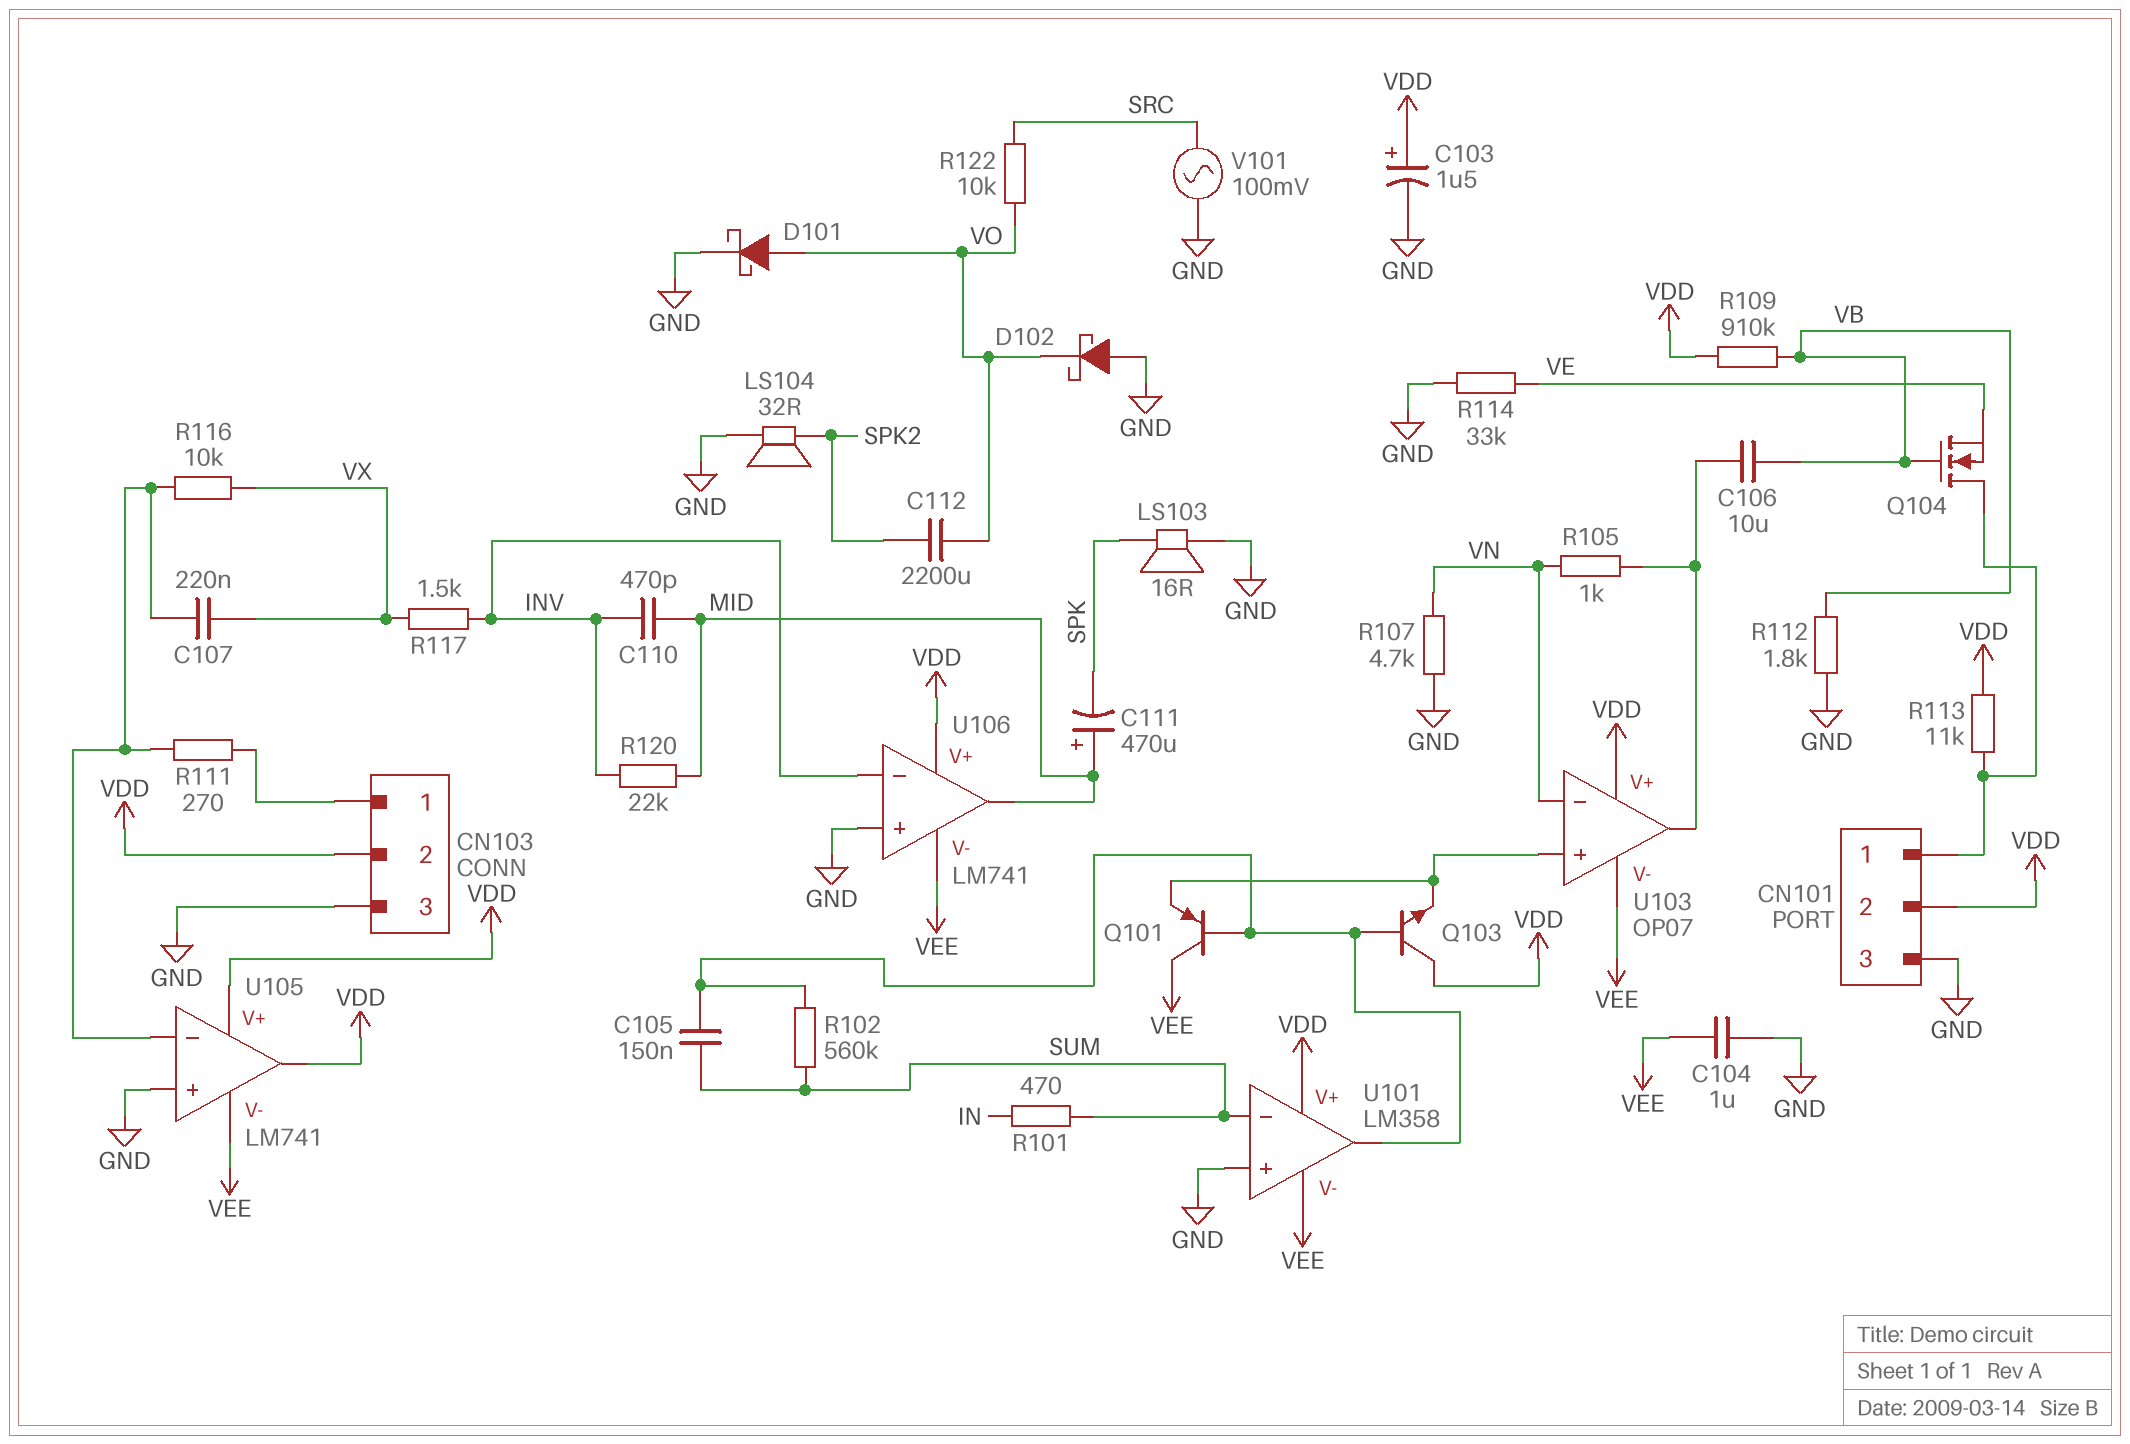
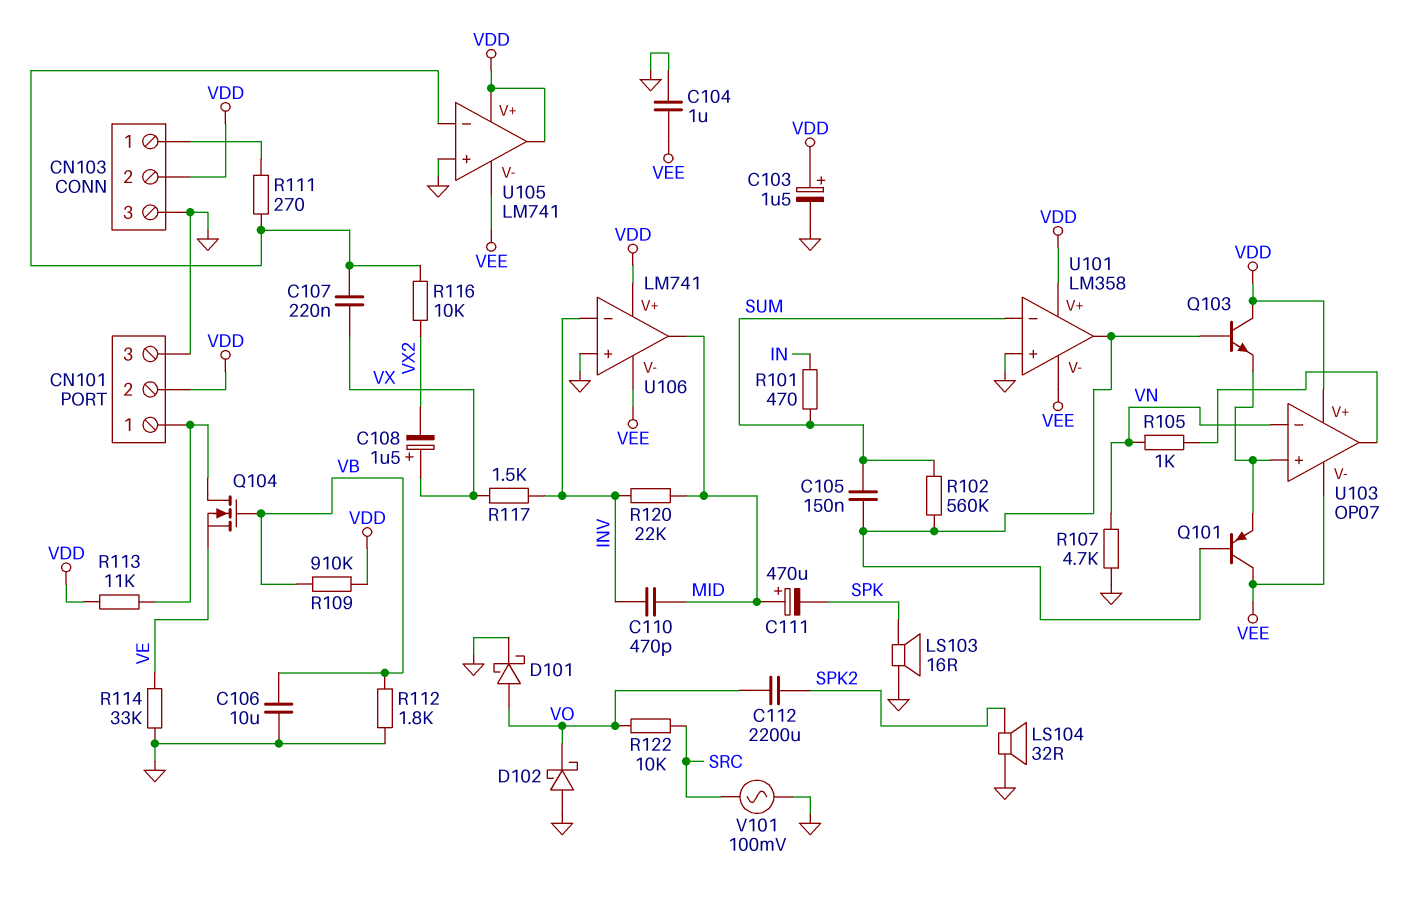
C106: 10uF (U103/out, VB) -> 10uF (GND, VB)
C108: none -> 1.5uF (plus VX, minus VX2)
R116: 10k (U105/in-, VX) -> 10k (U105/in-, VX2)

